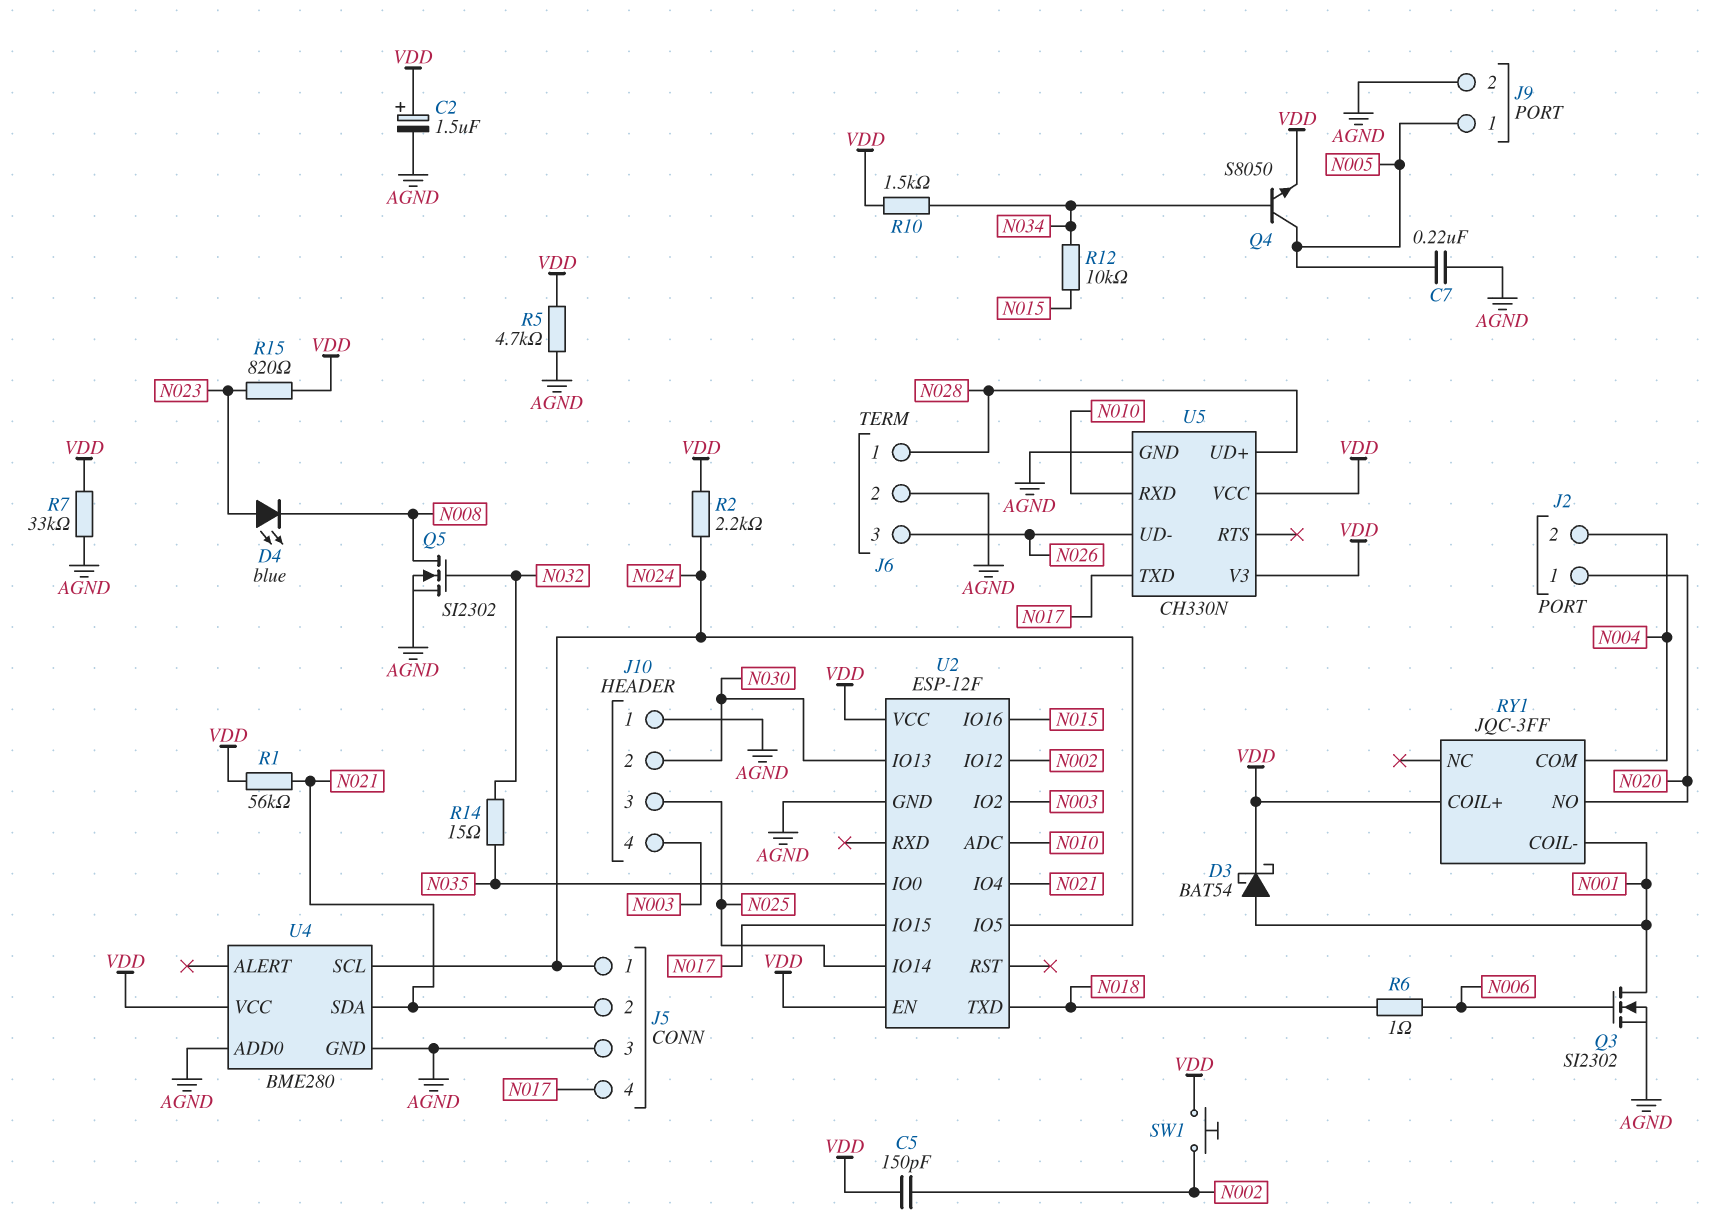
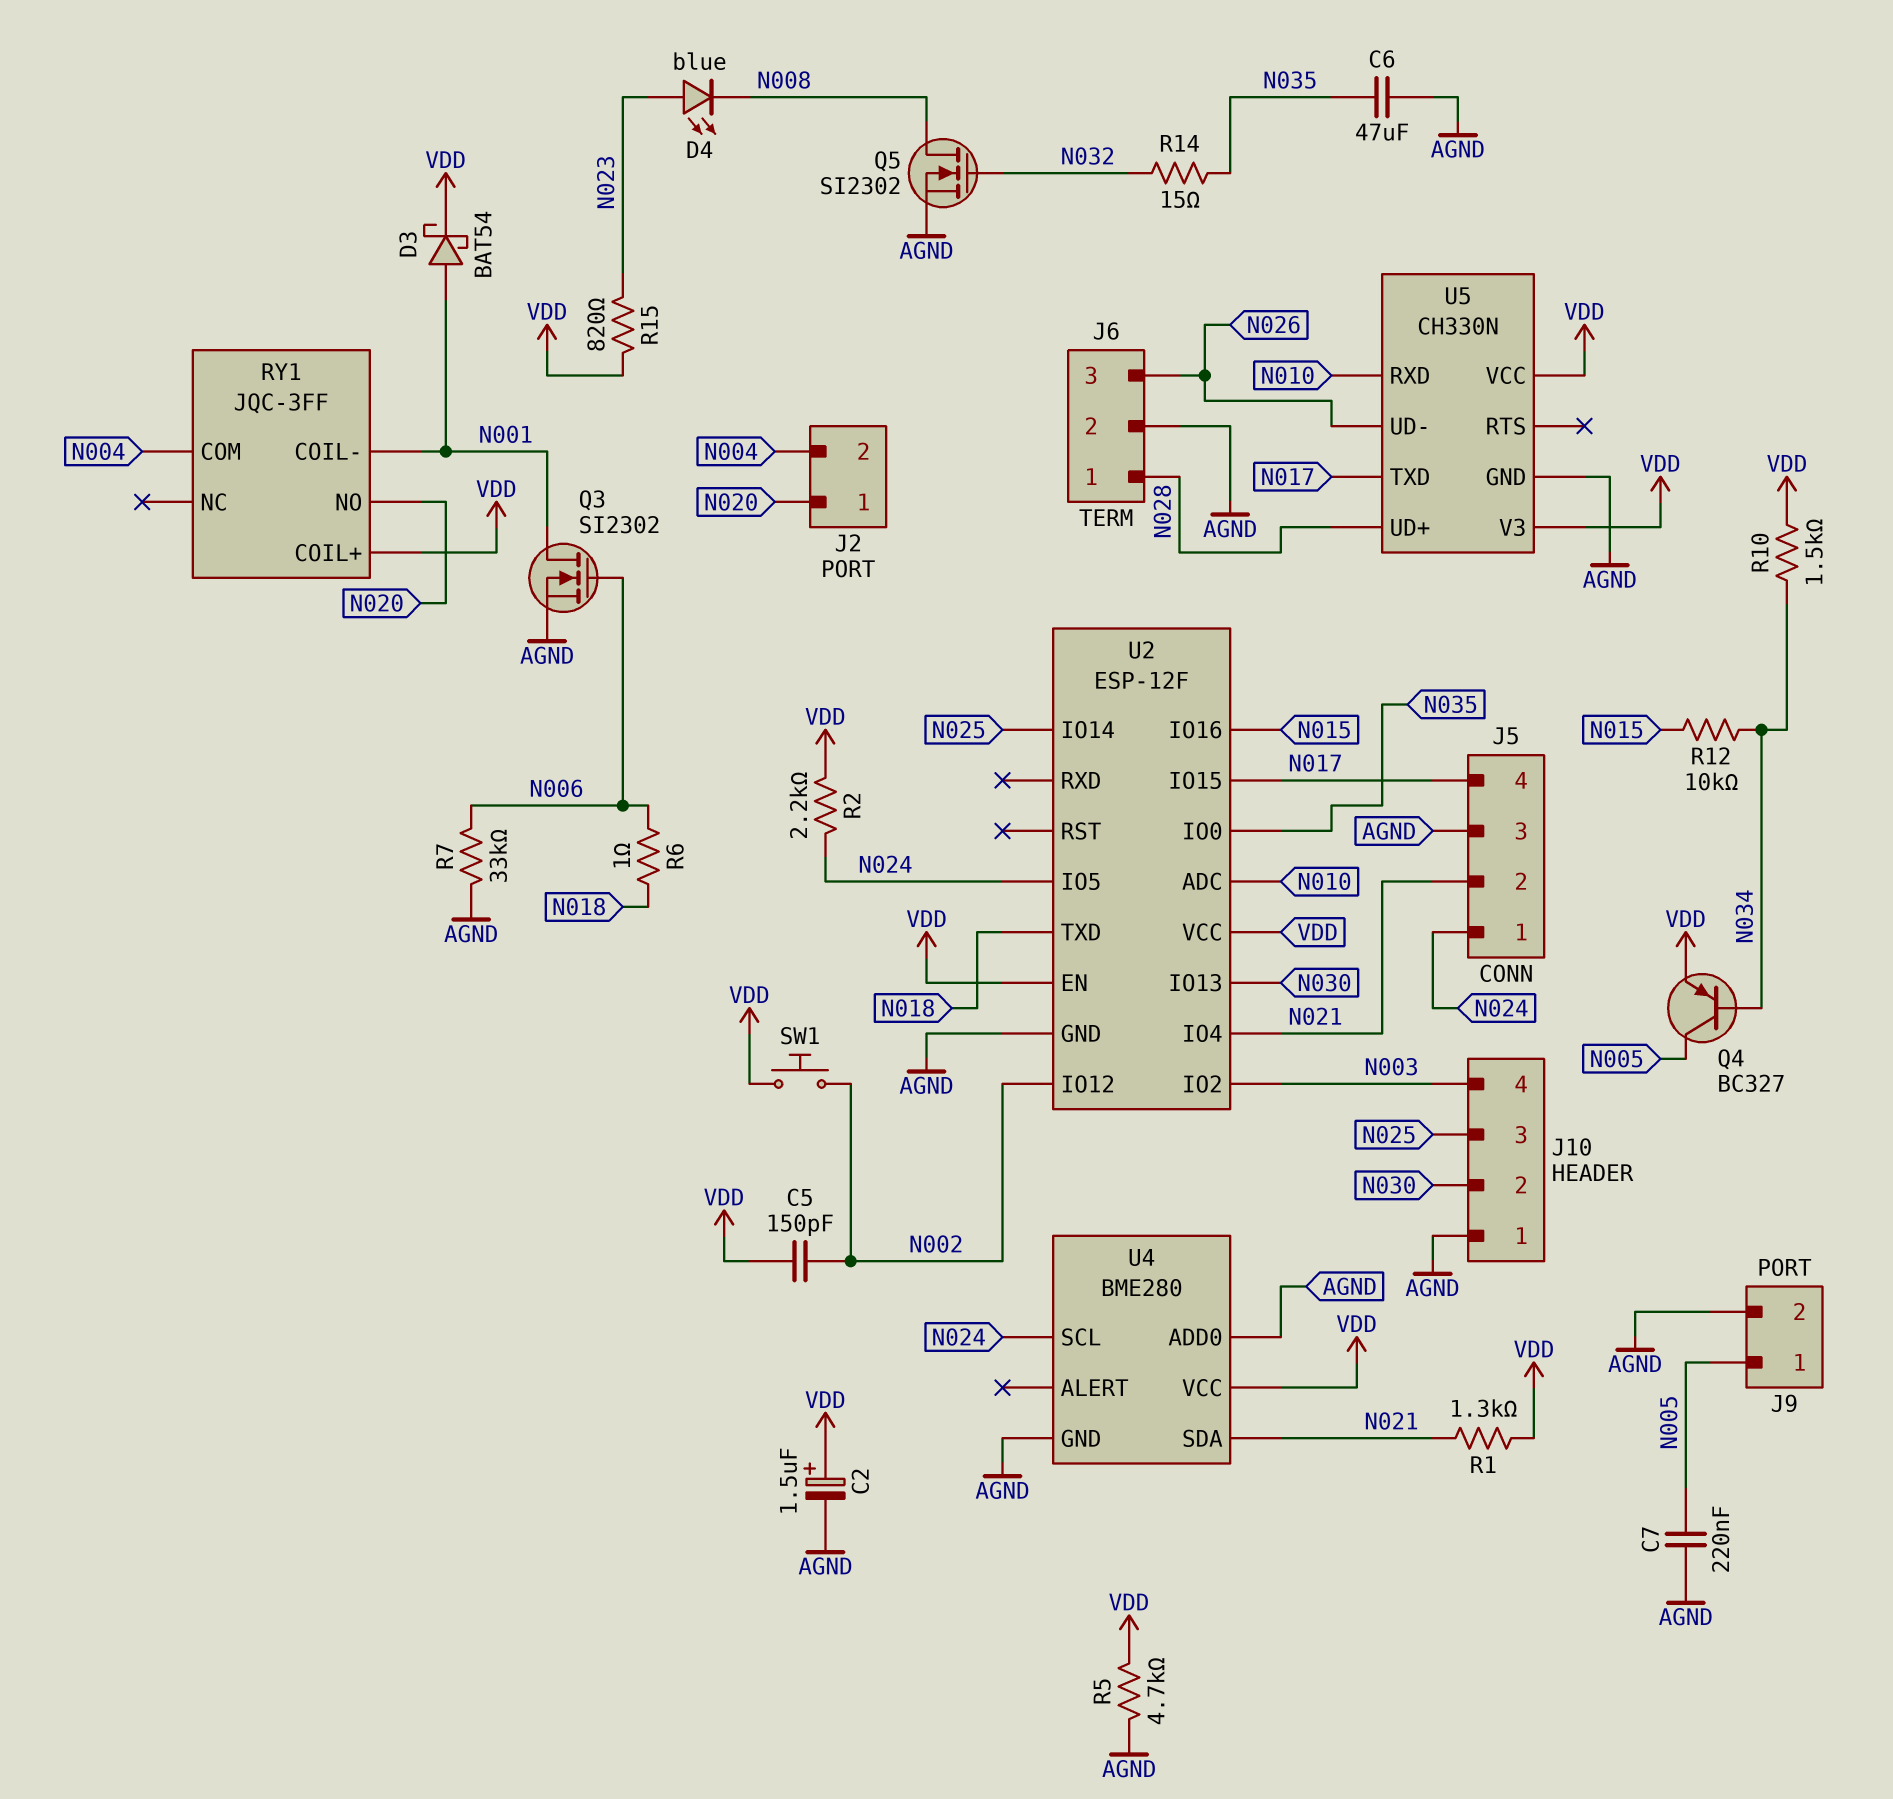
C6: none -> 47uF (AGND, N035)
Q4: NPN S8050 (B N034, C N005, E VDD) -> PNP BC327 (B N034, C N005, E VDD)
R1: 56k (N021, VDD) -> 1.3k (N021, VDD)
R7: 33k (AGND, VDD) -> 33k (AGND, N006)

